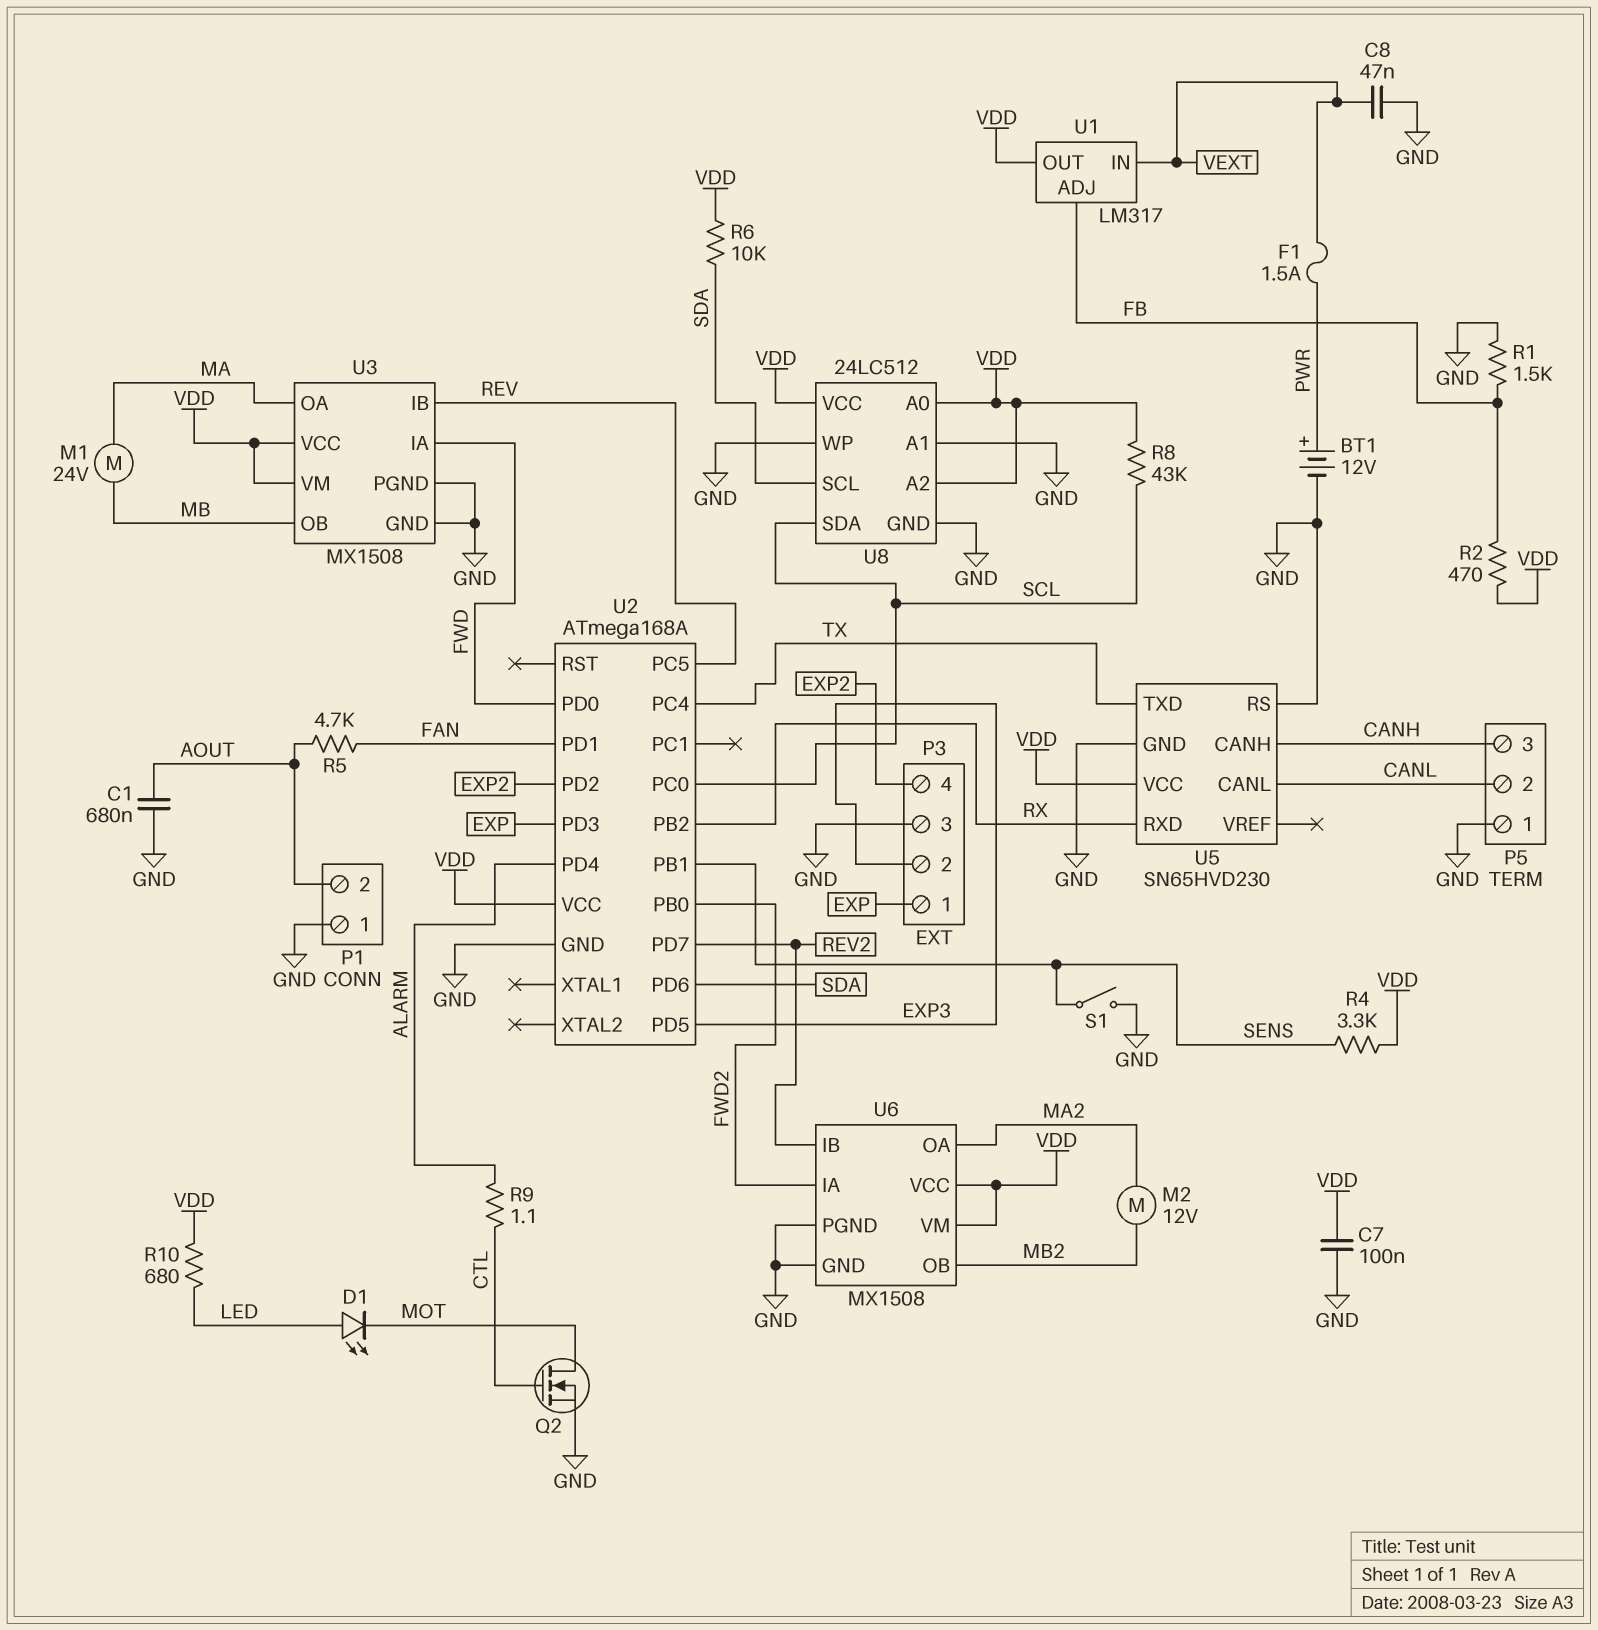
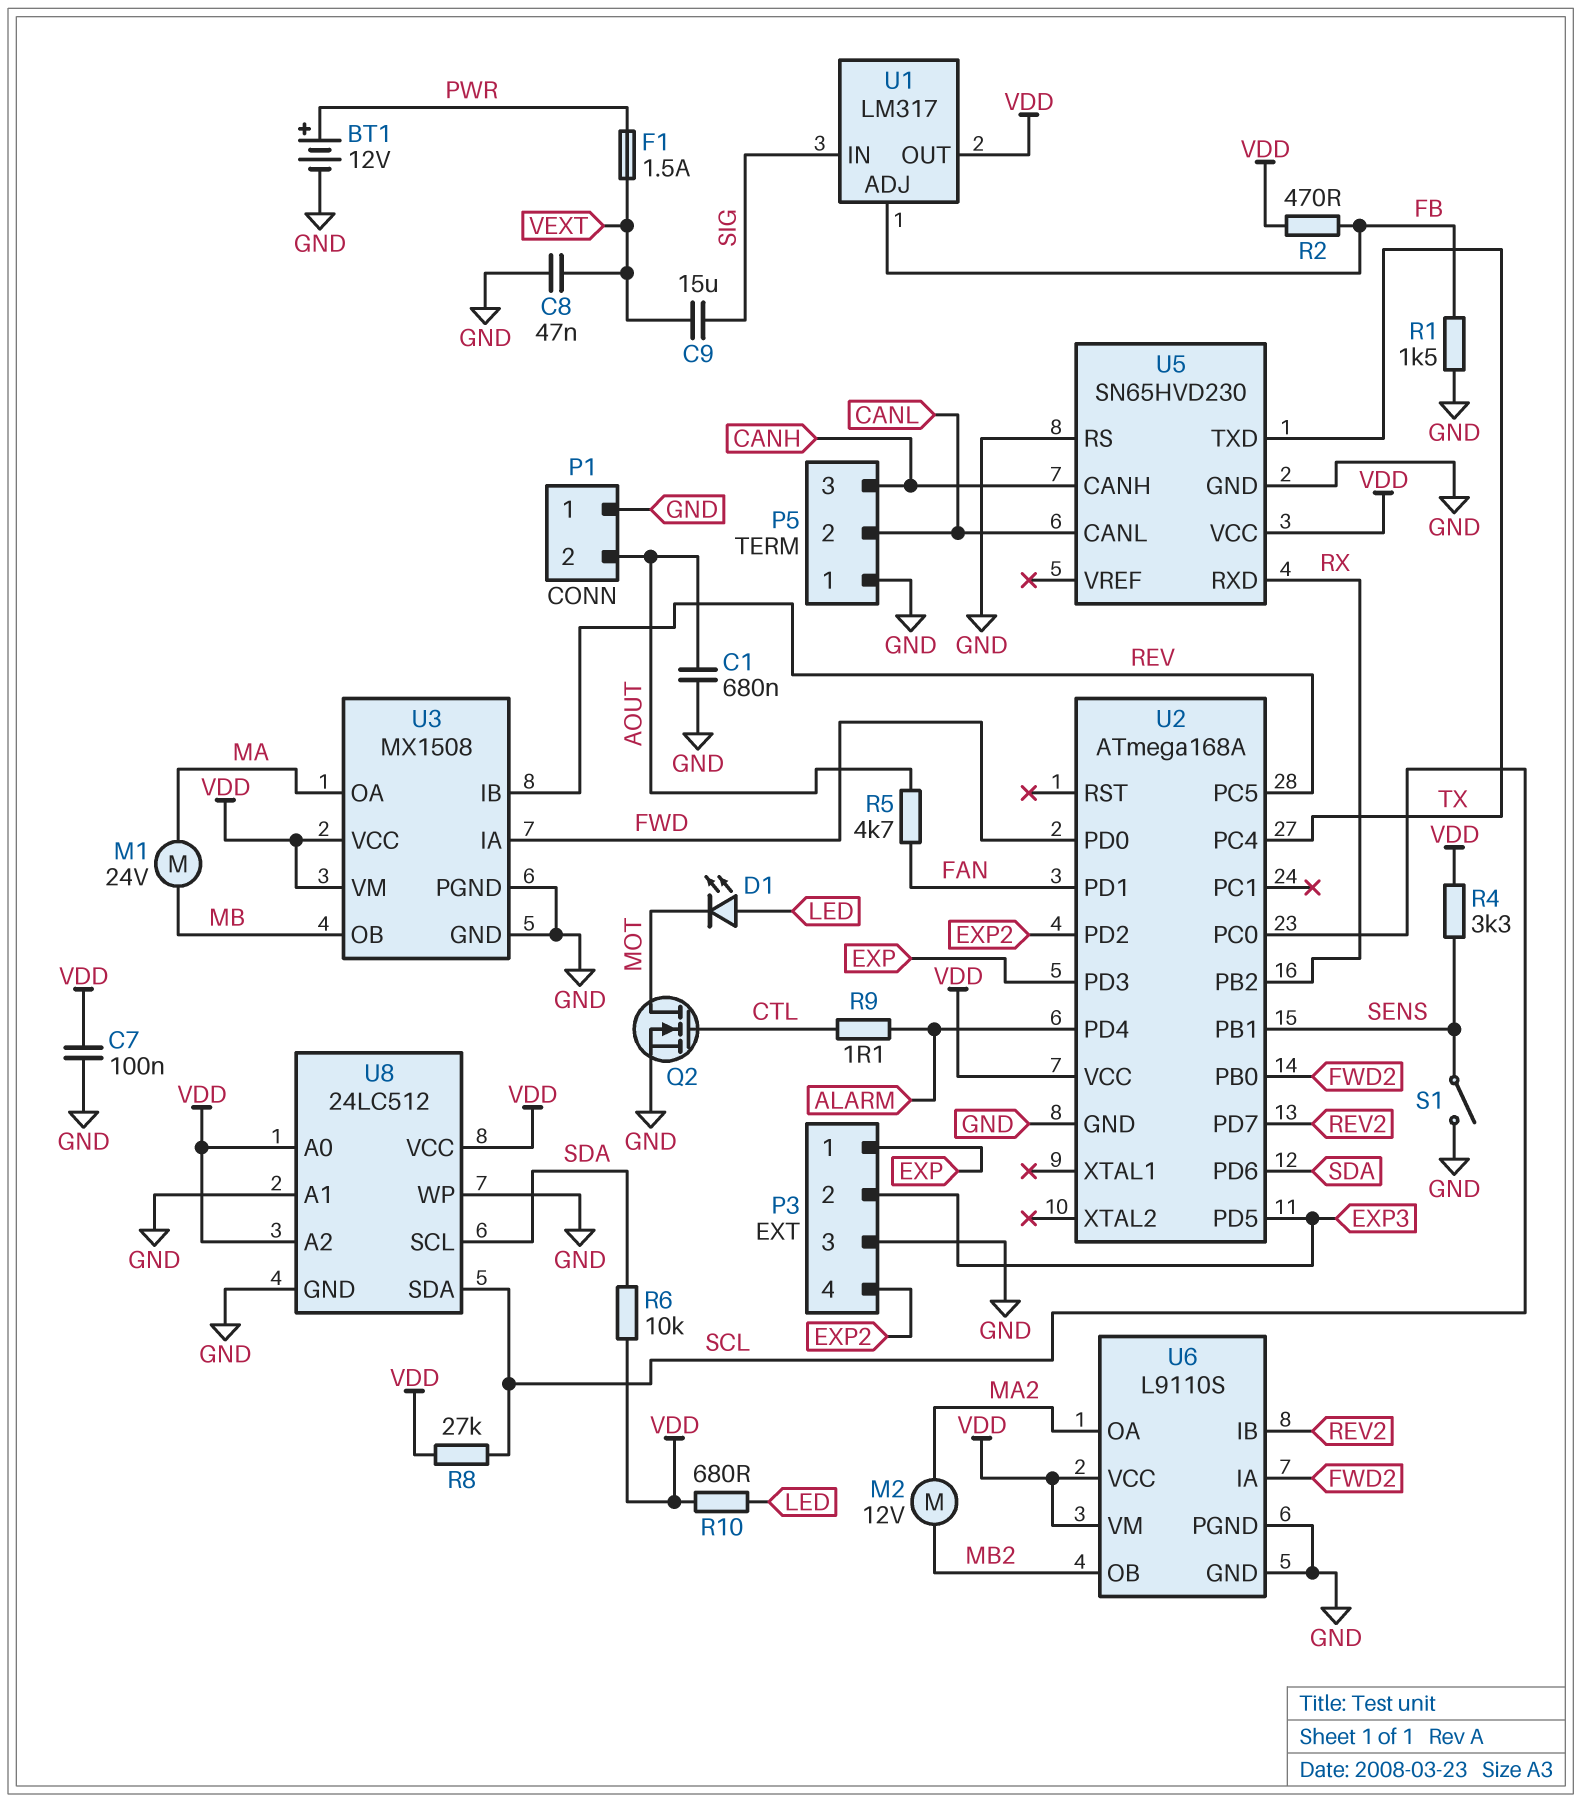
C9: none -> 15uF (SIG, VEXT)
R8: 43k (SCL, VDD) -> 27k (SCL, VDD)
U1 pin IN: VEXT -> SIG
U6: MX1508 -> L9110S

